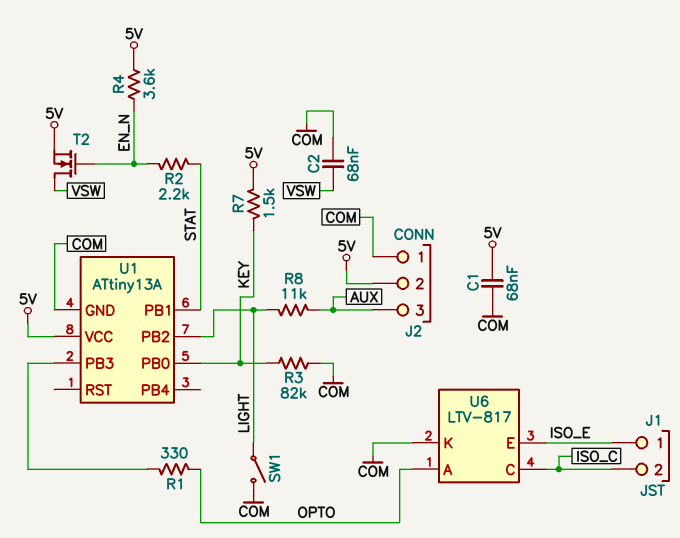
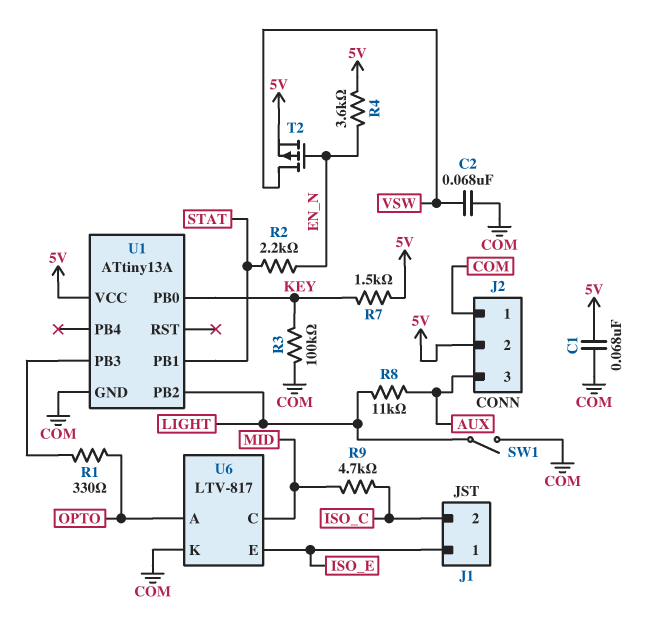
R3: 82k (COM, KEY) -> 100k (COM, KEY)
R9: none -> 4.7k (ISO_C, MID)
T2: NMOS (G EN_N, D VSW, S 5V) -> PMOS (G EN_N, D VSW, S 5V)
U6 pin C: ISO_C -> MID

